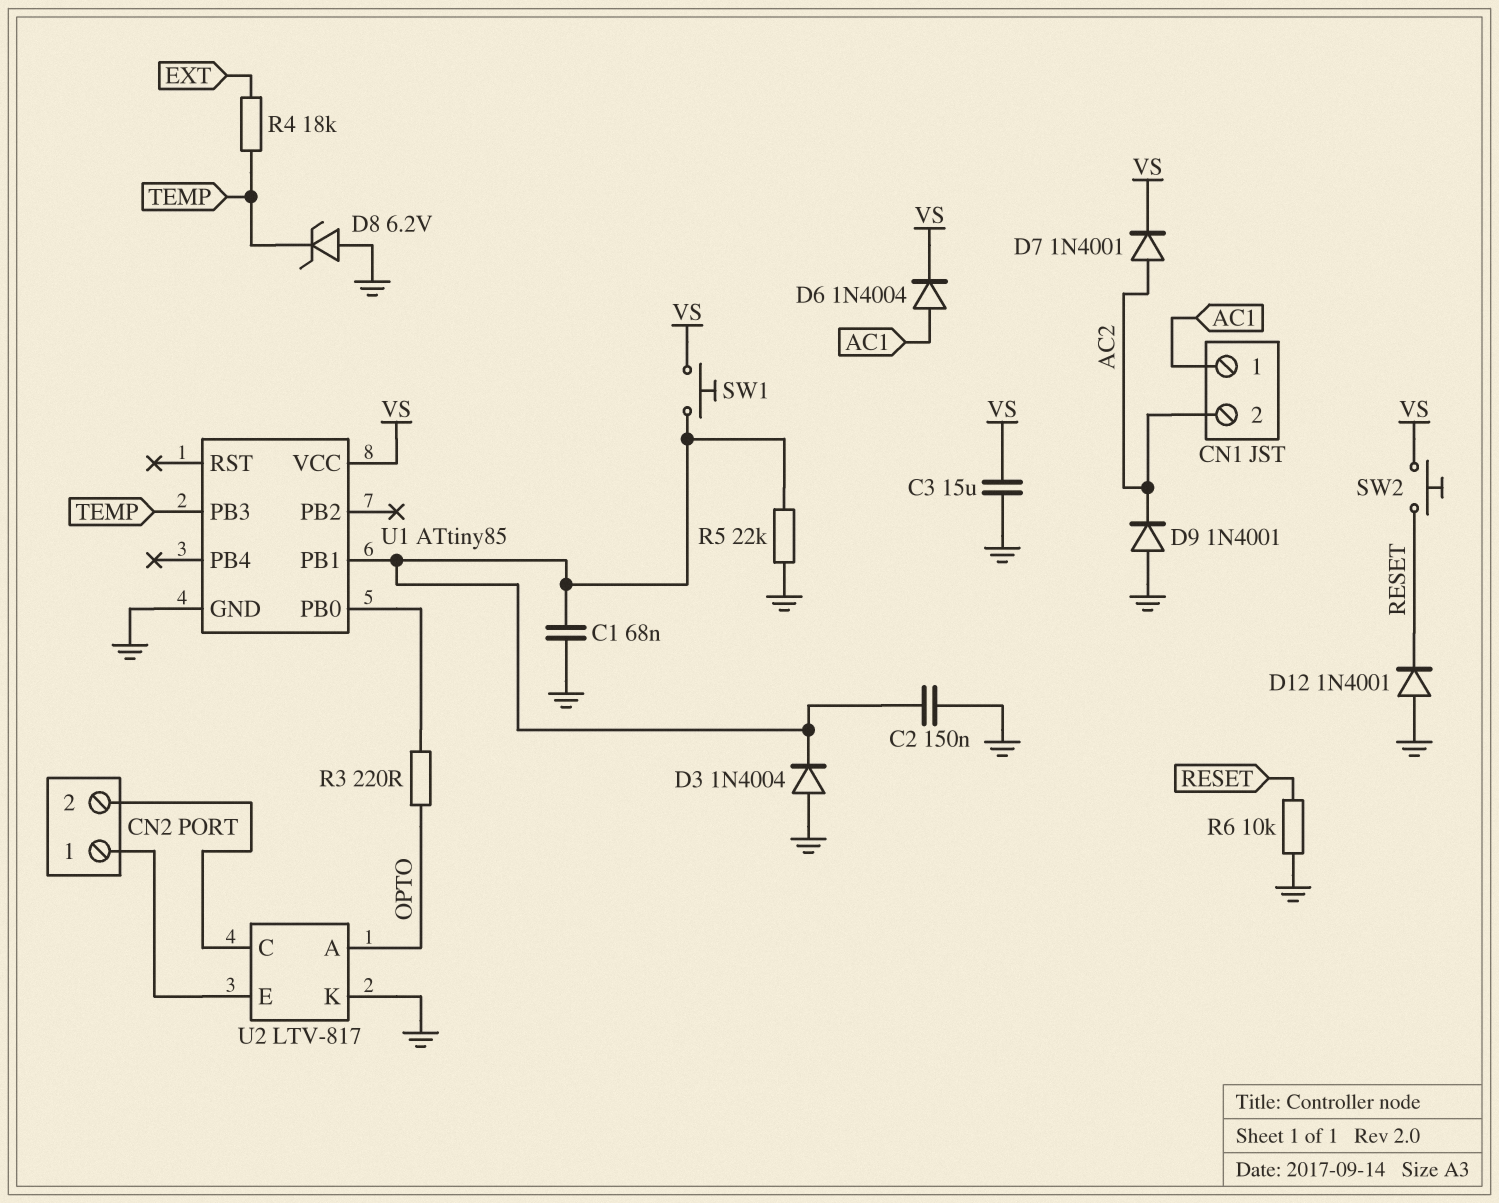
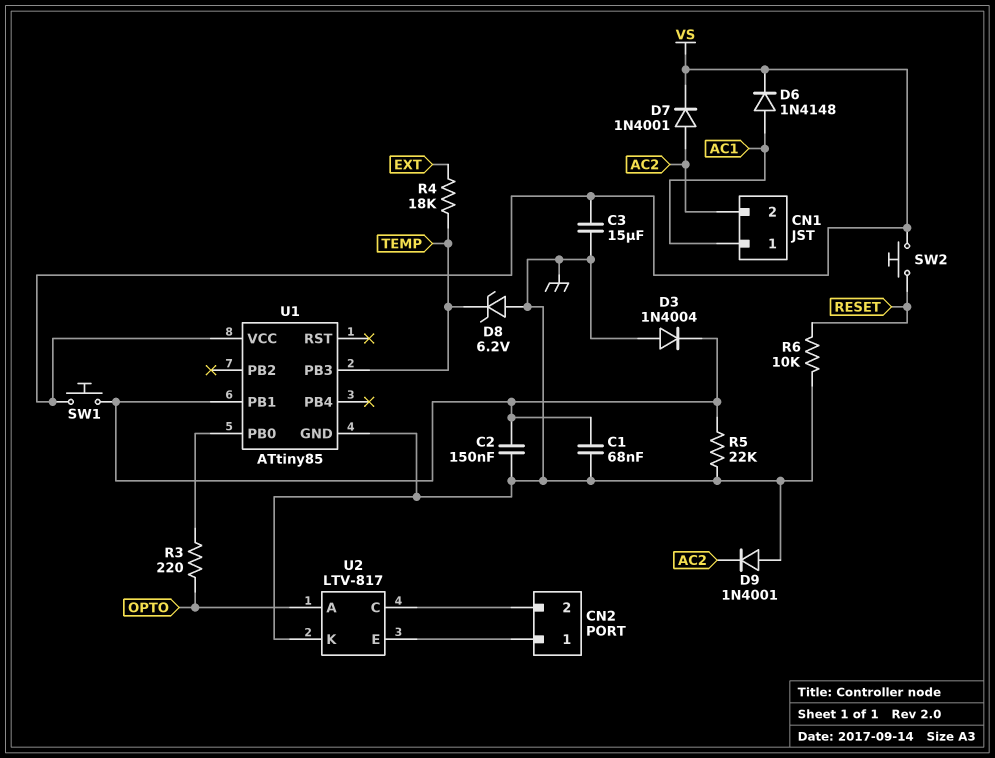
D6: diode 1N4004 (A AC1, K VS) -> diode 1N4148 (A AC1, K VS)
D12: diode 1N4001 (A GND, K RESET) -> none

